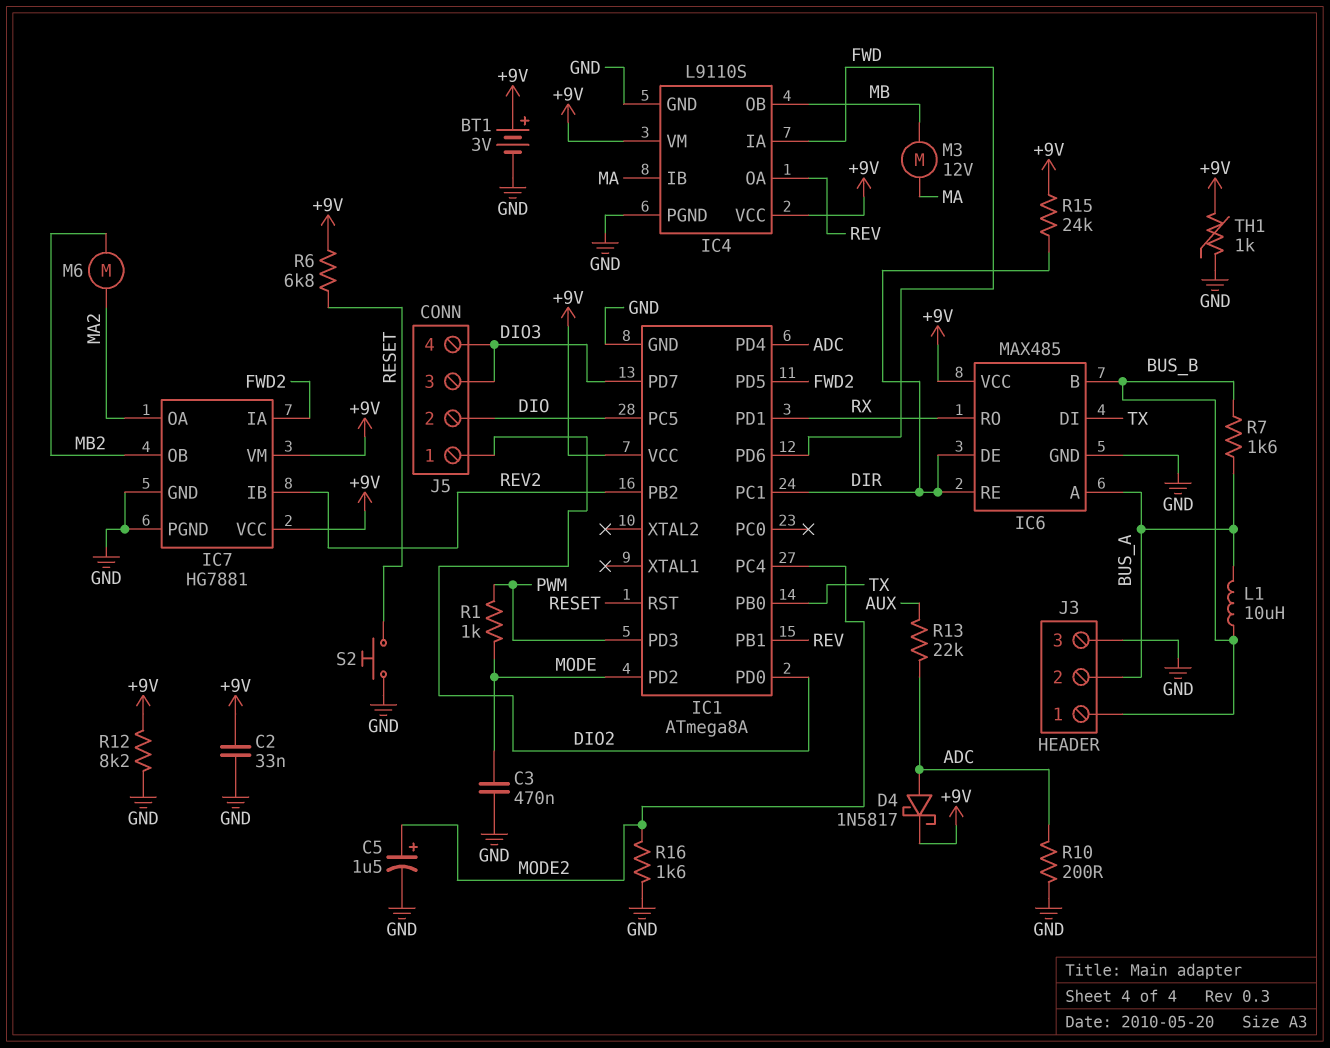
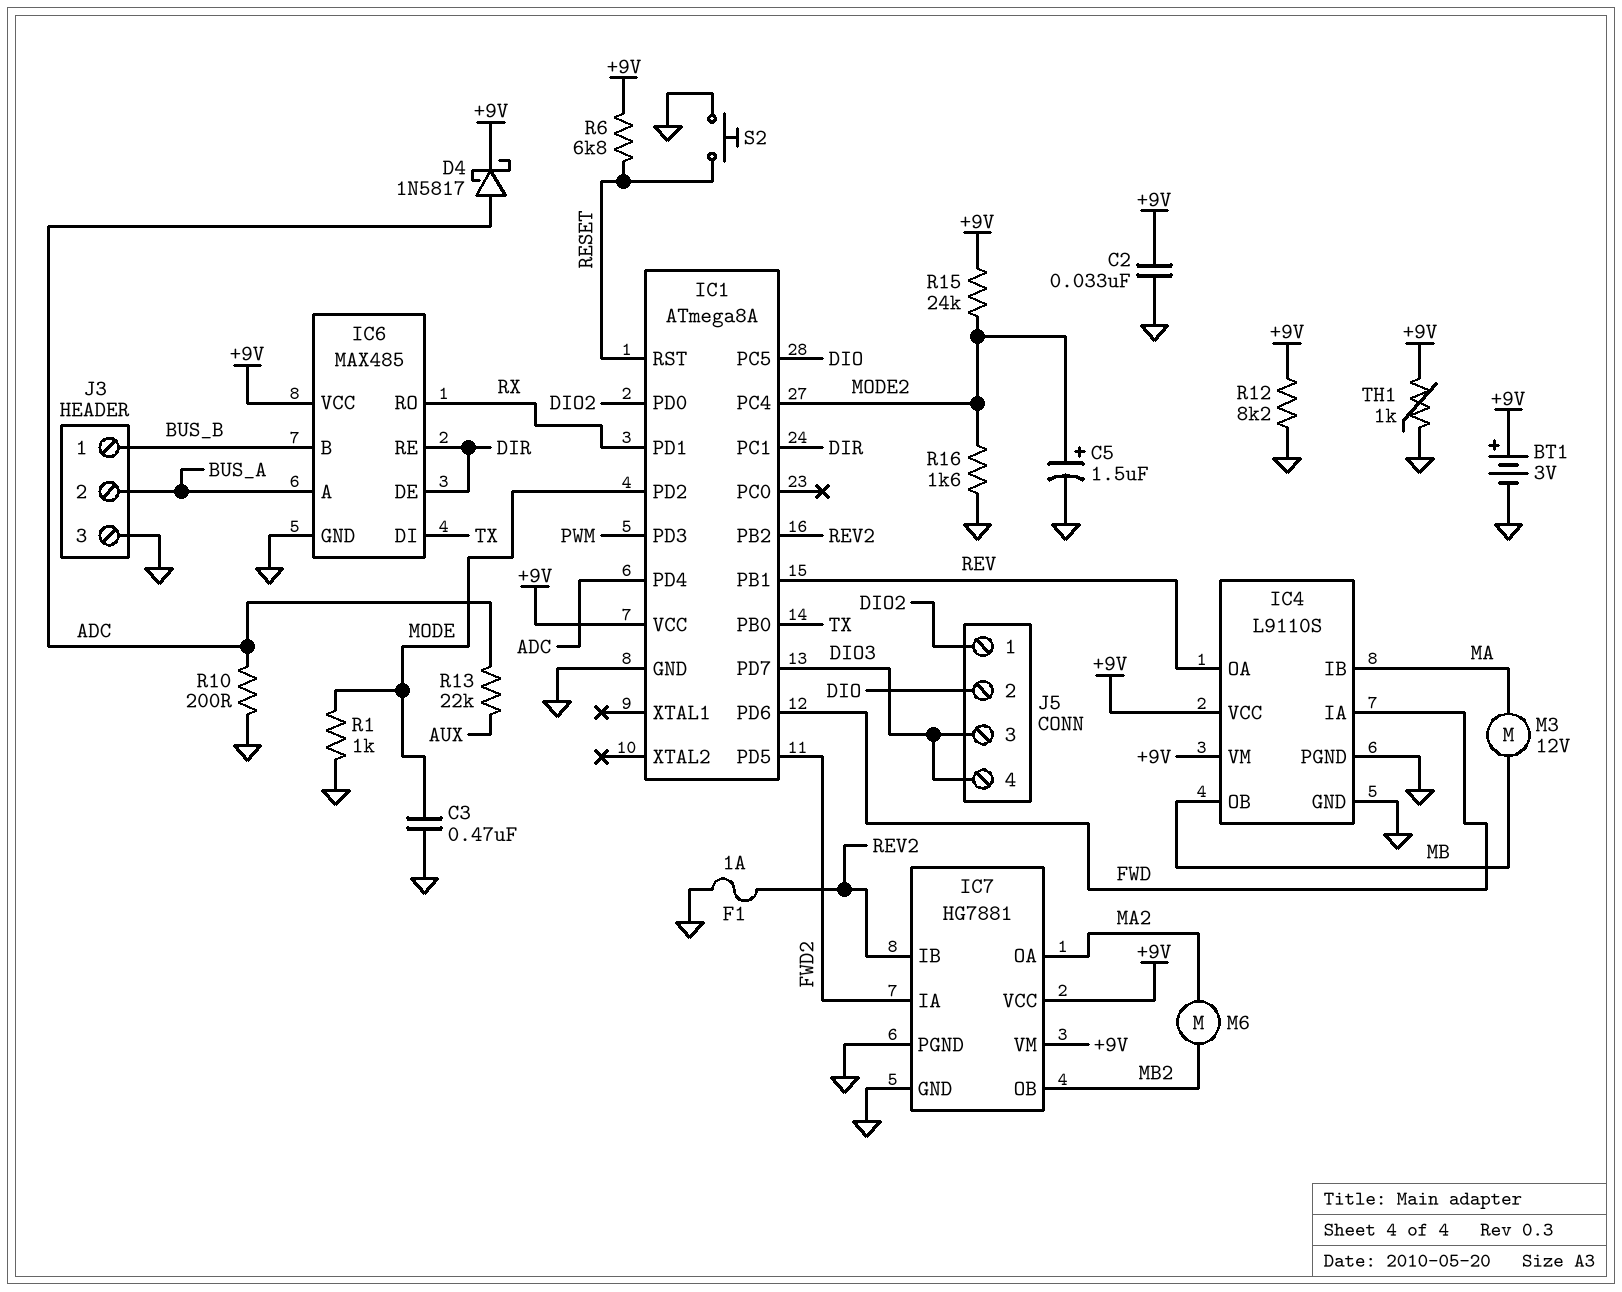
F1: none -> 1A (GND, REV2)
L1: 10uH (BUS_A, BUS_B) -> none
R1: 1k (MODE, PWM) -> 1k (GND, MODE)
R7: 1.6k (BUS_A, BUS_B) -> none
R15: 24k (+9V, DIR) -> 24k (+9V, MODE2)

